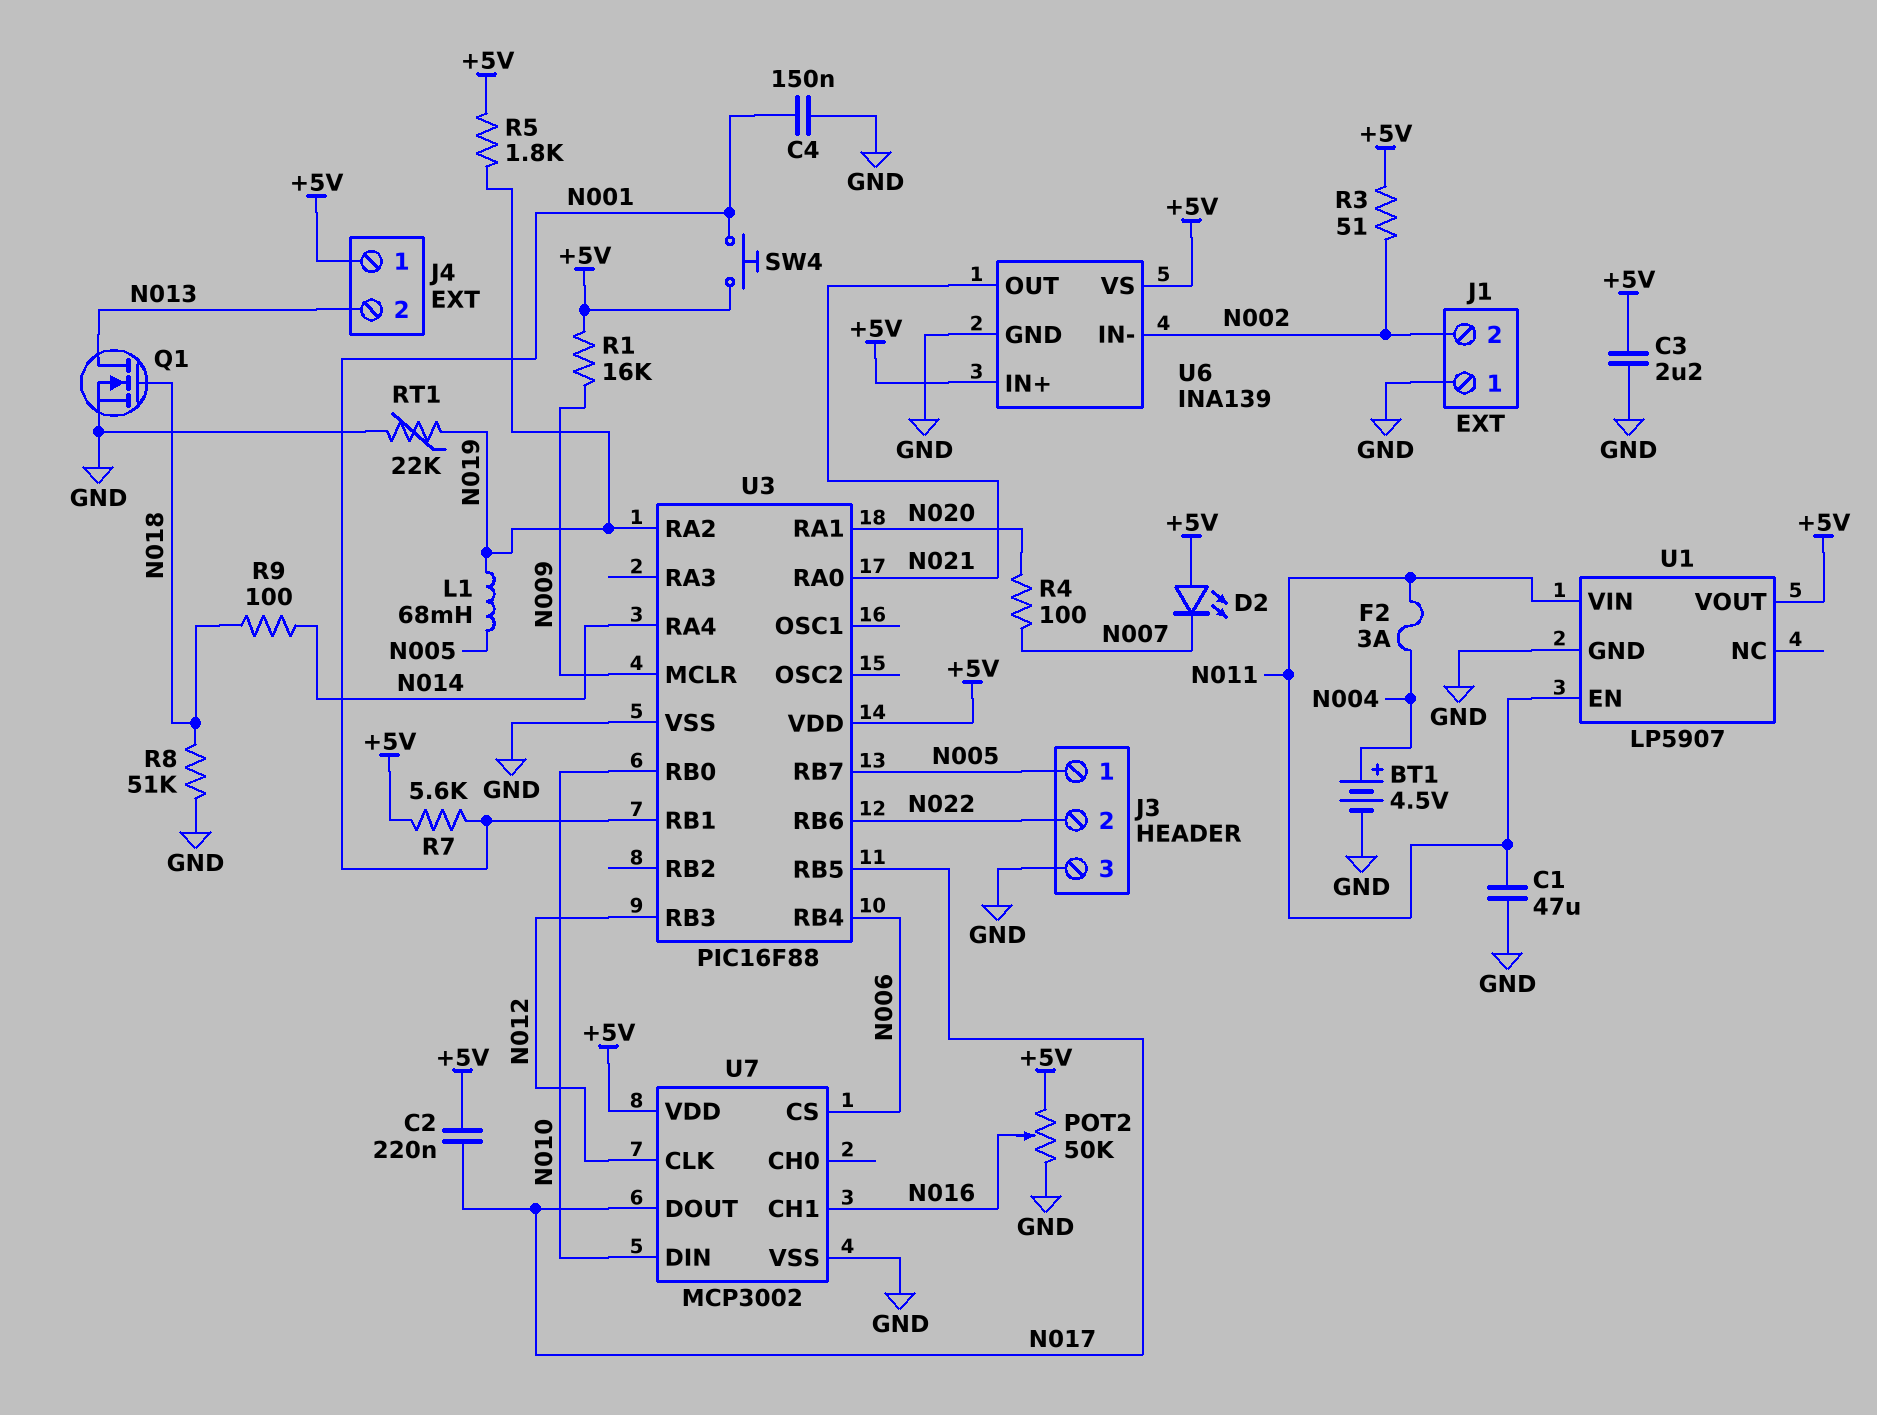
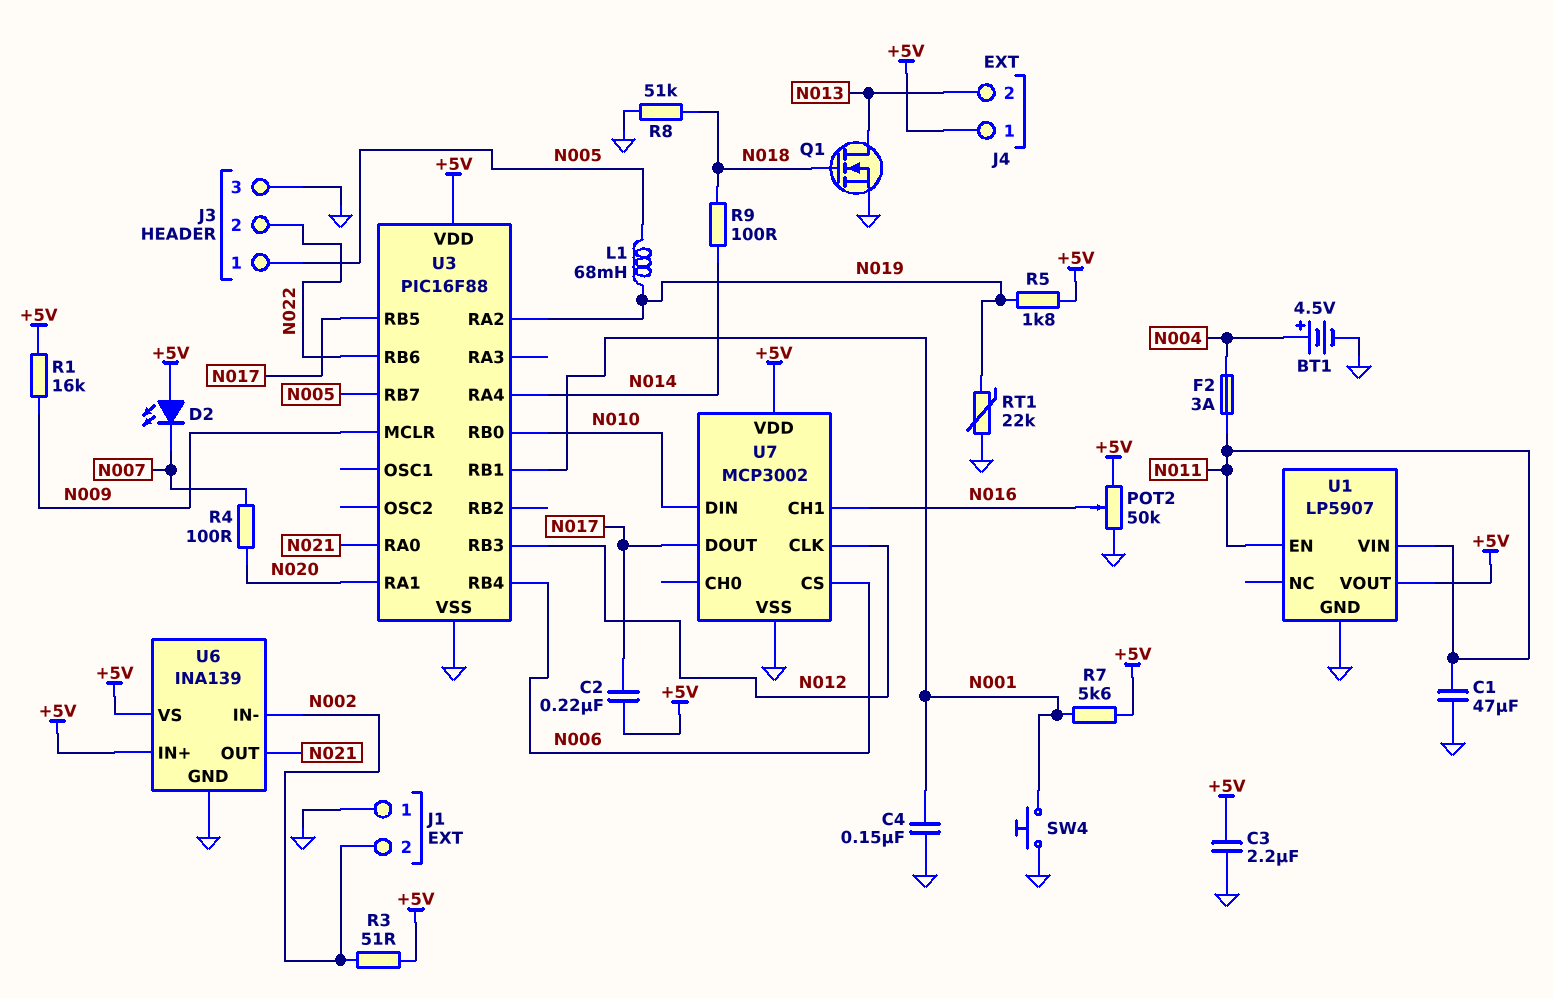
SW4: button (+5V, N001) -> button (GND, N001)

